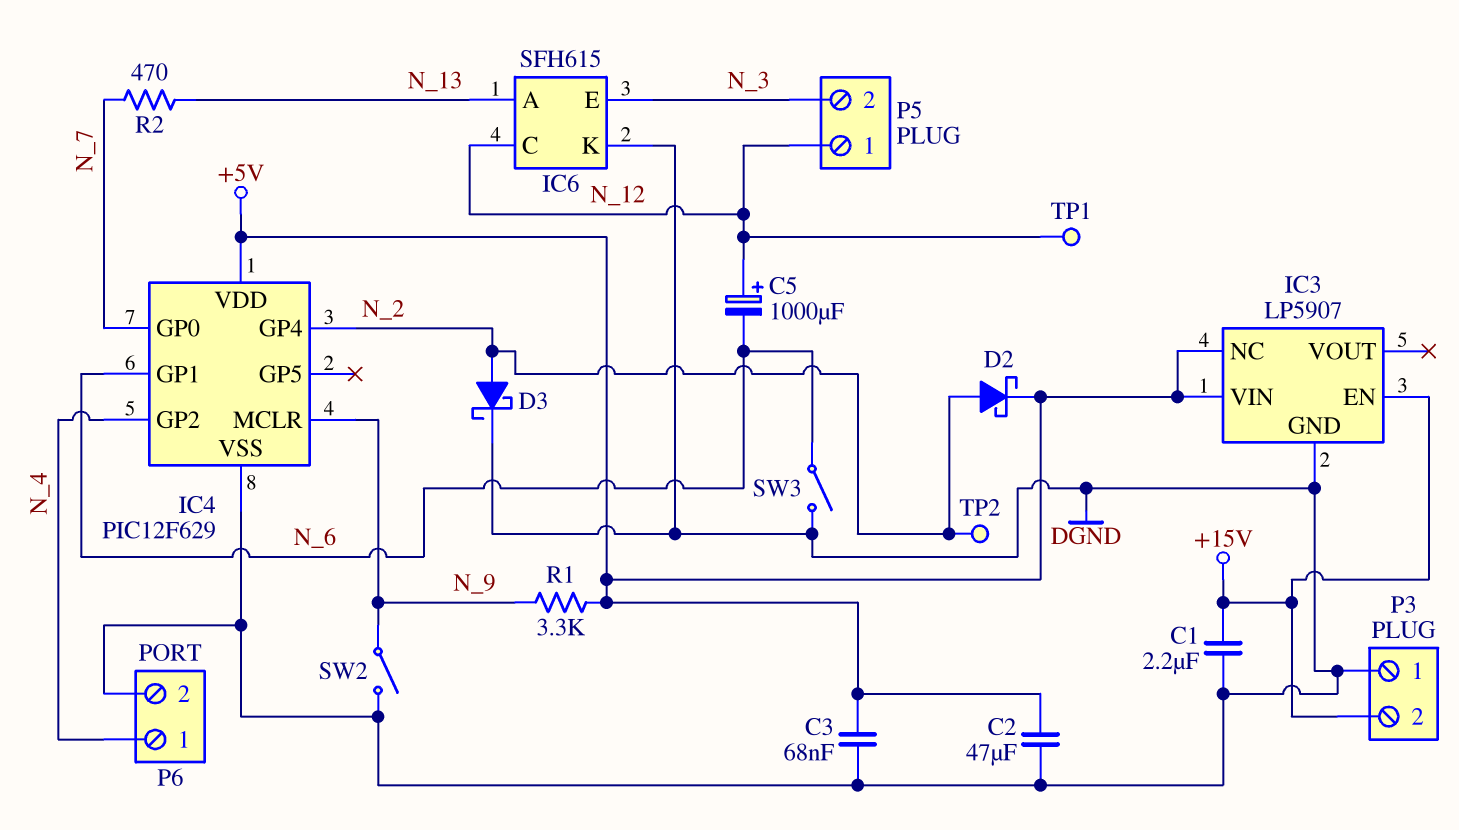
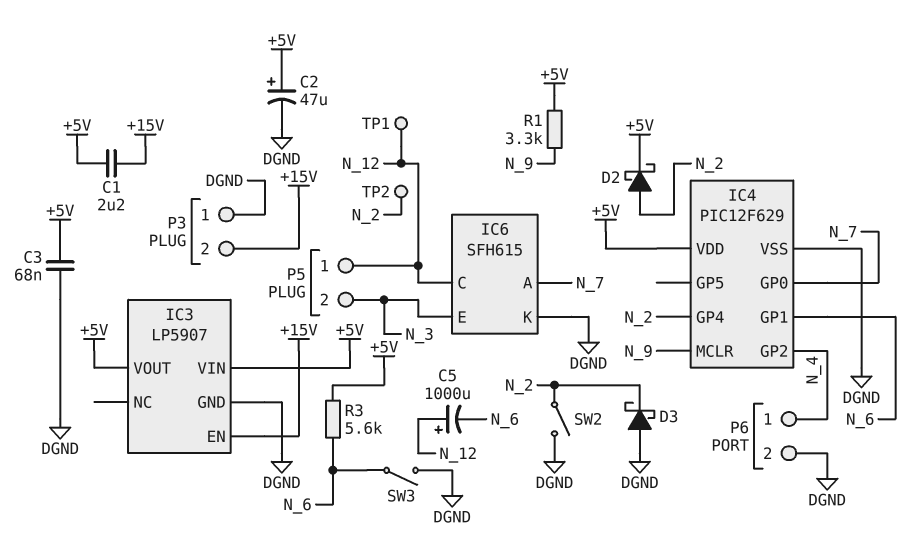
C1: 2.2uF (+15V, DGND) -> 2.2uF (+5V, +15V)
C2: 47uF (+5V, DGND) -> 47uF (plus +5V, minus DGND)
D3: schottky (A N_2, K DGND) -> schottky (A DGND, K N_2)
IC3 pin NC: +5V -> none
IC3 pin VOUT: none -> +5V
IC6 pin A: N_13 -> N_7
R2: 470 (N_7, N_13) -> none
R3: none -> 5.6k (+5V, N_6)
SW2: switch (DGND, N_9) -> switch (DGND, N_2)

